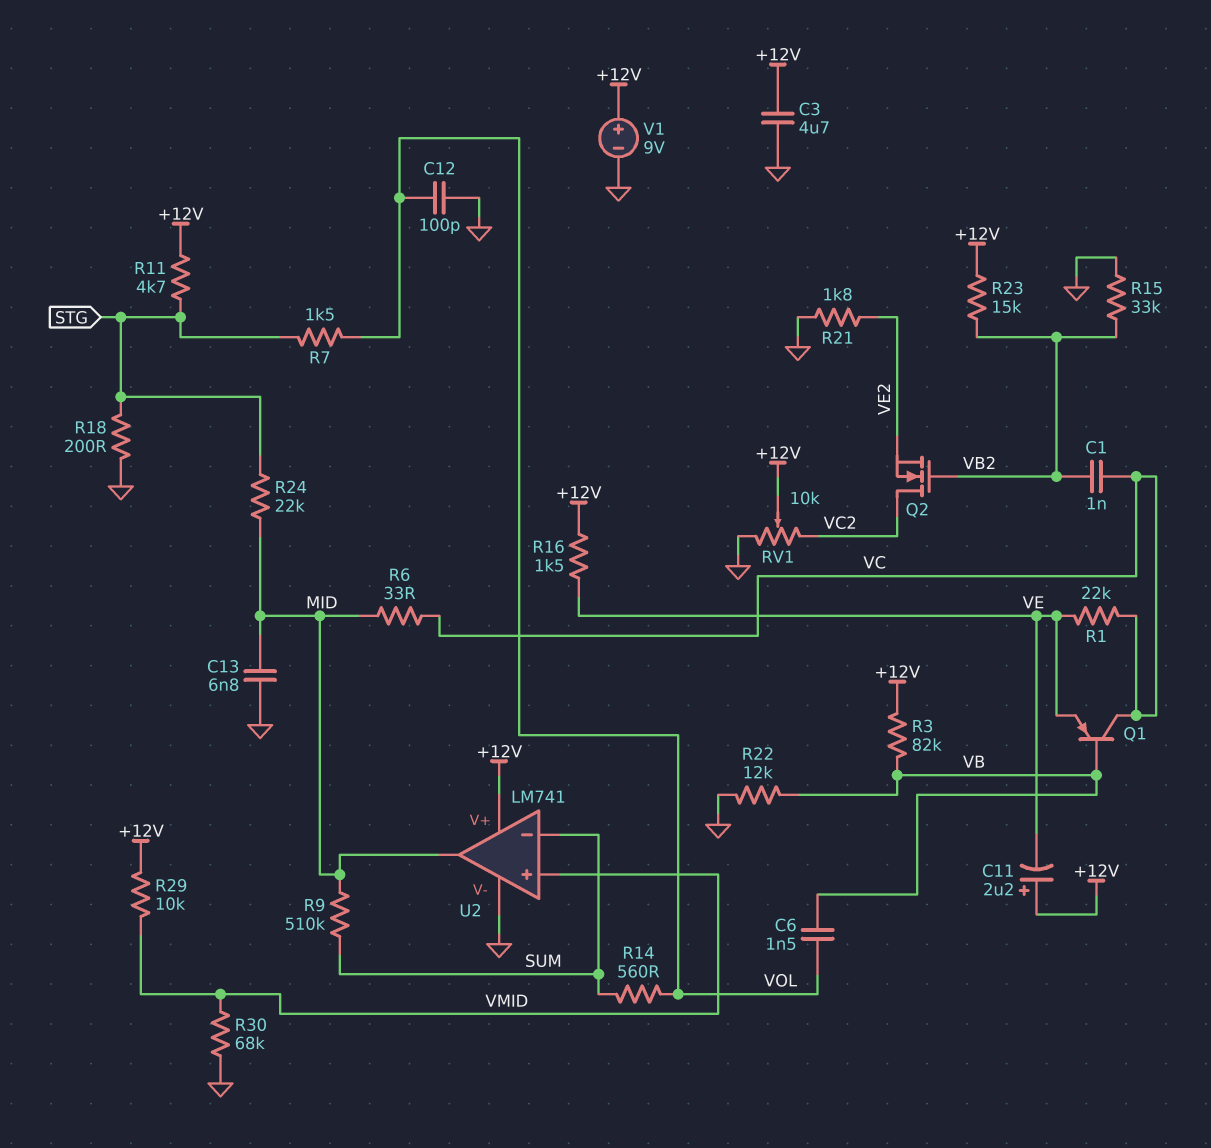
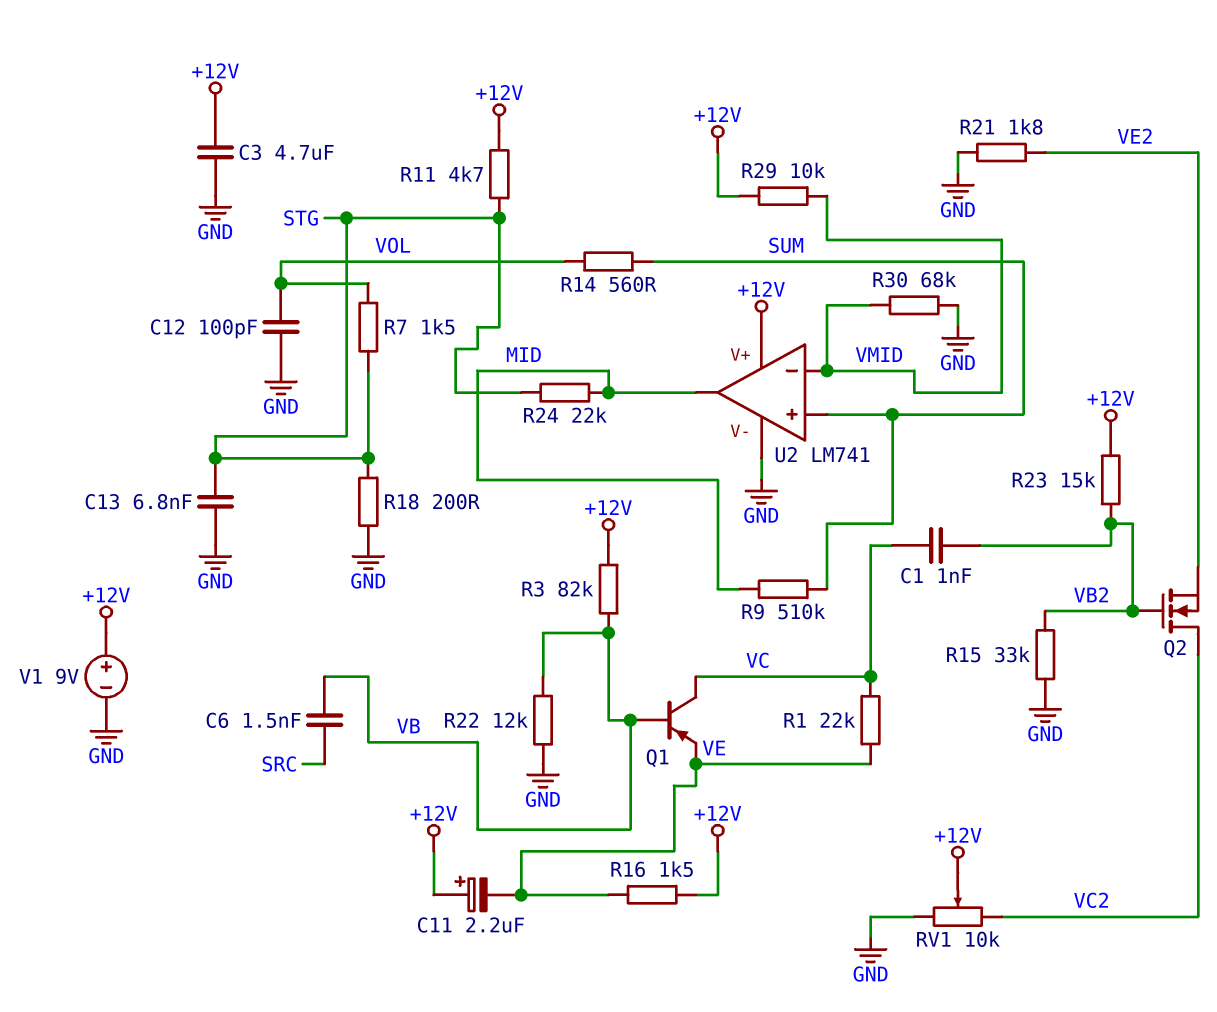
C6: 1.5nF (VB, VOL) -> 1.5nF (SRC, VB)
C13: 6.8nF (GND, MID) -> 6.8nF (GND, STG)
R6: 33 (MID, VC) -> none
U2 pin in+: VMID -> SUM
U2 pin in-: SUM -> VMID

